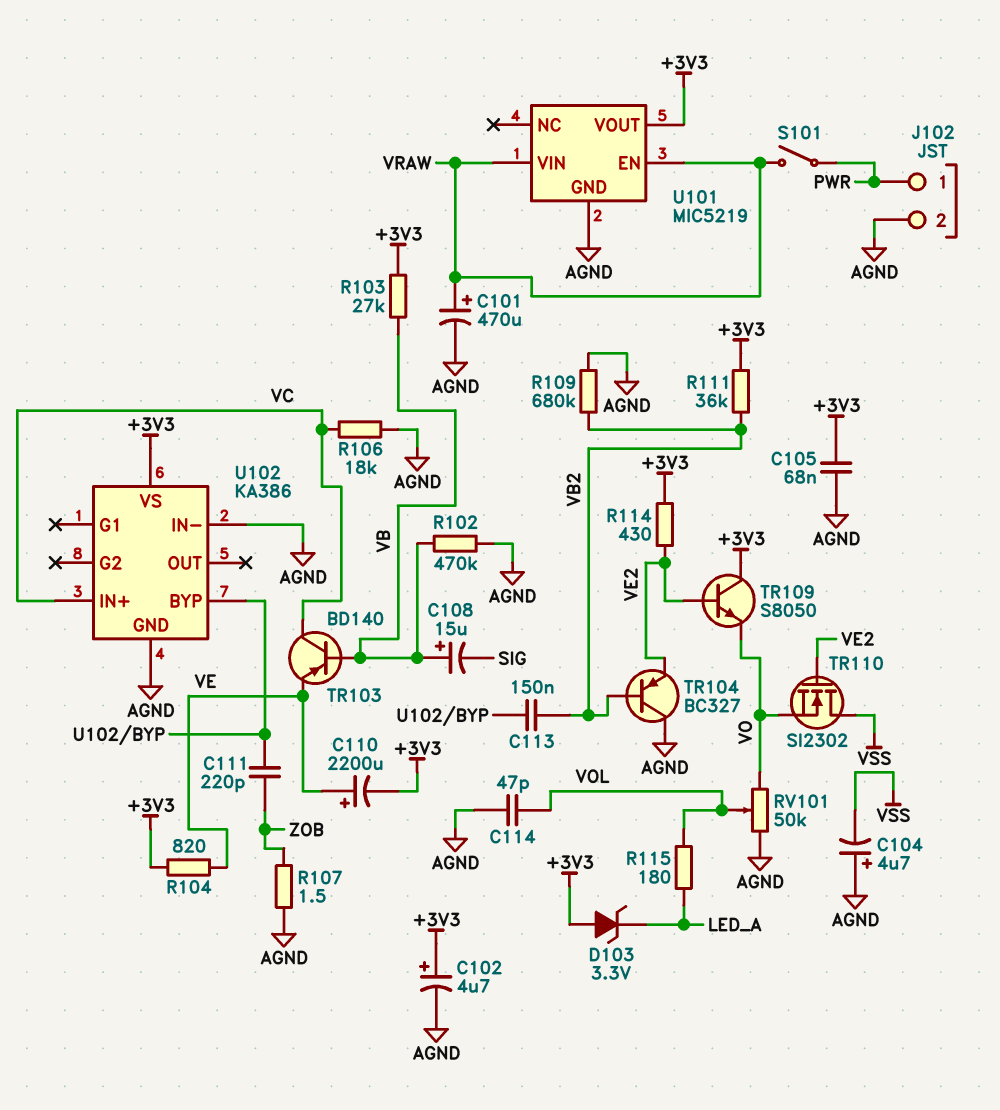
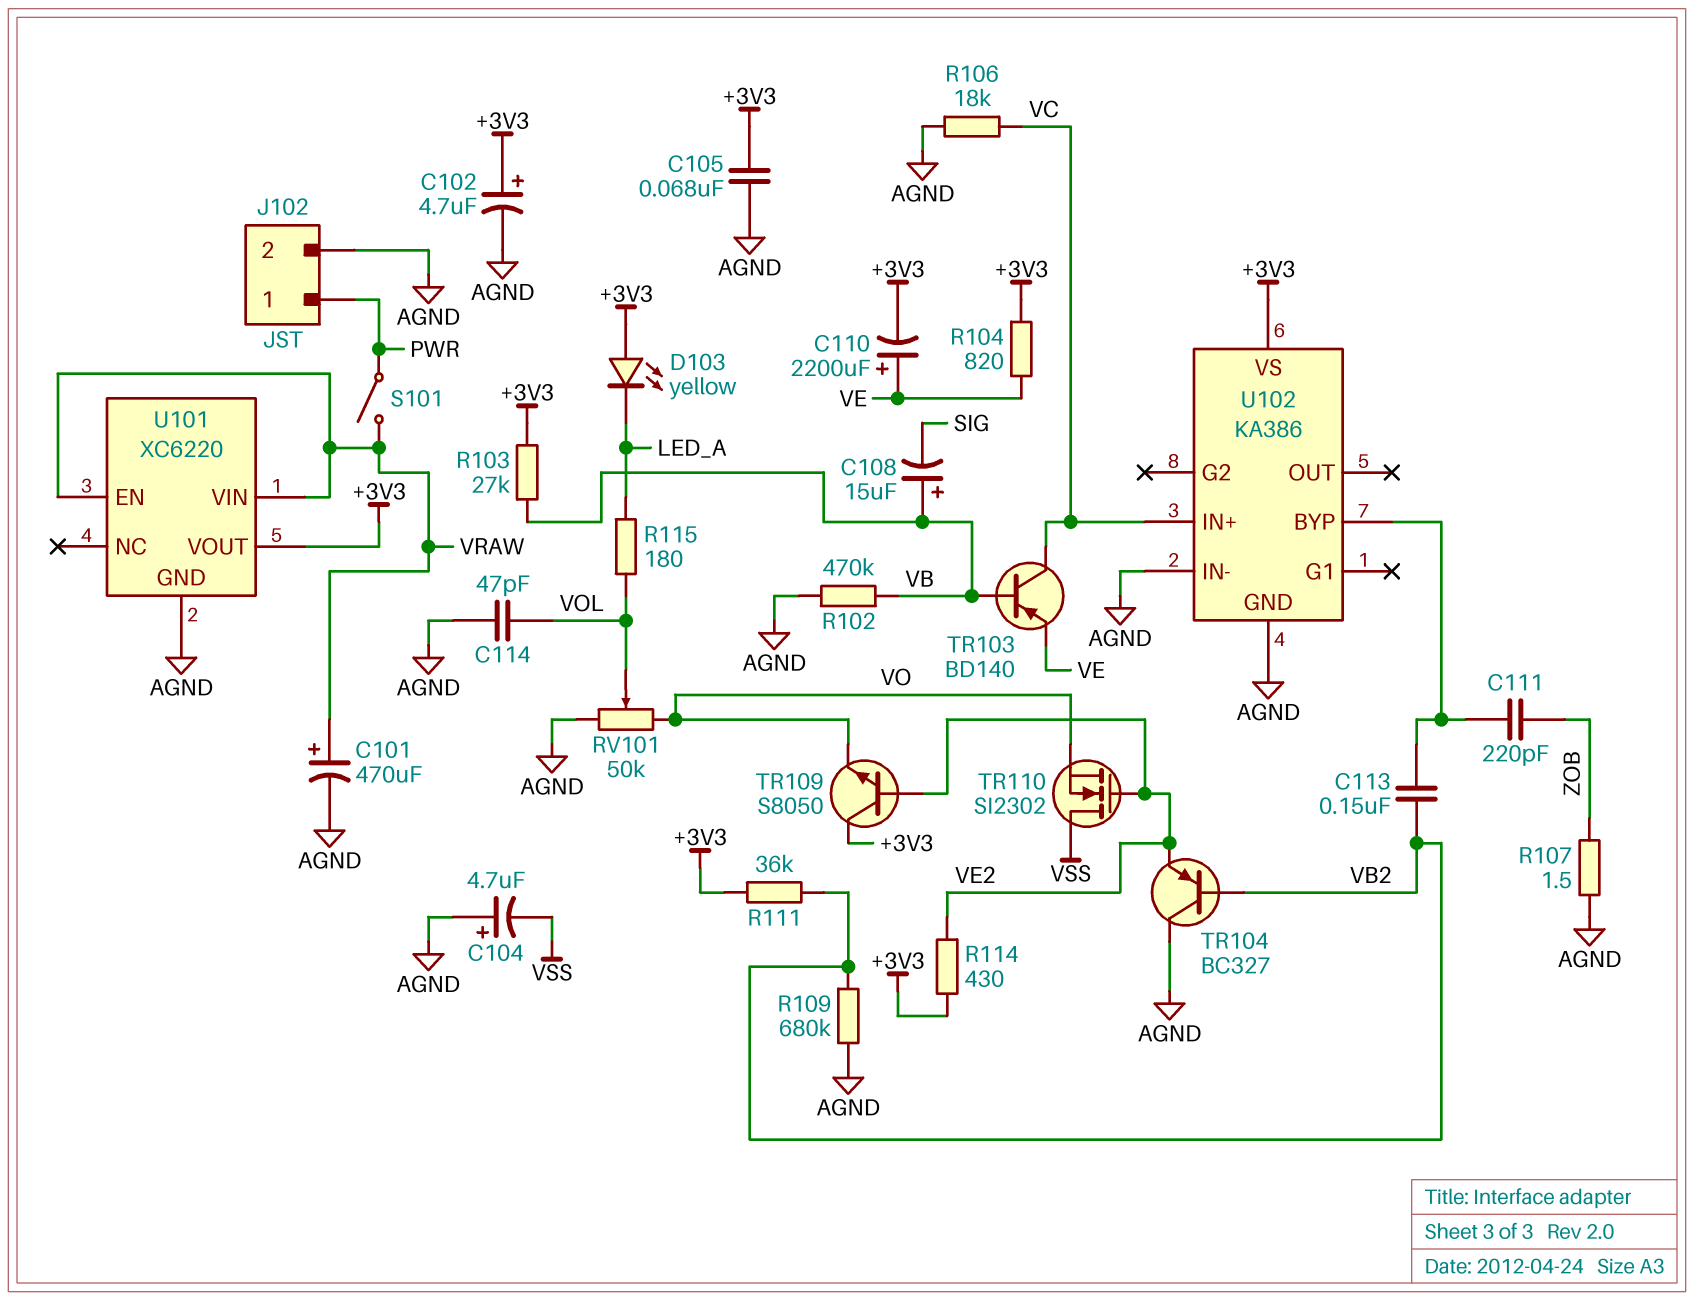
D103: zener 3.3V (A +3V3, K LED_A) -> LED yellow (A +3V3, K LED_A)
U101: MIC5219 -> XC6220

